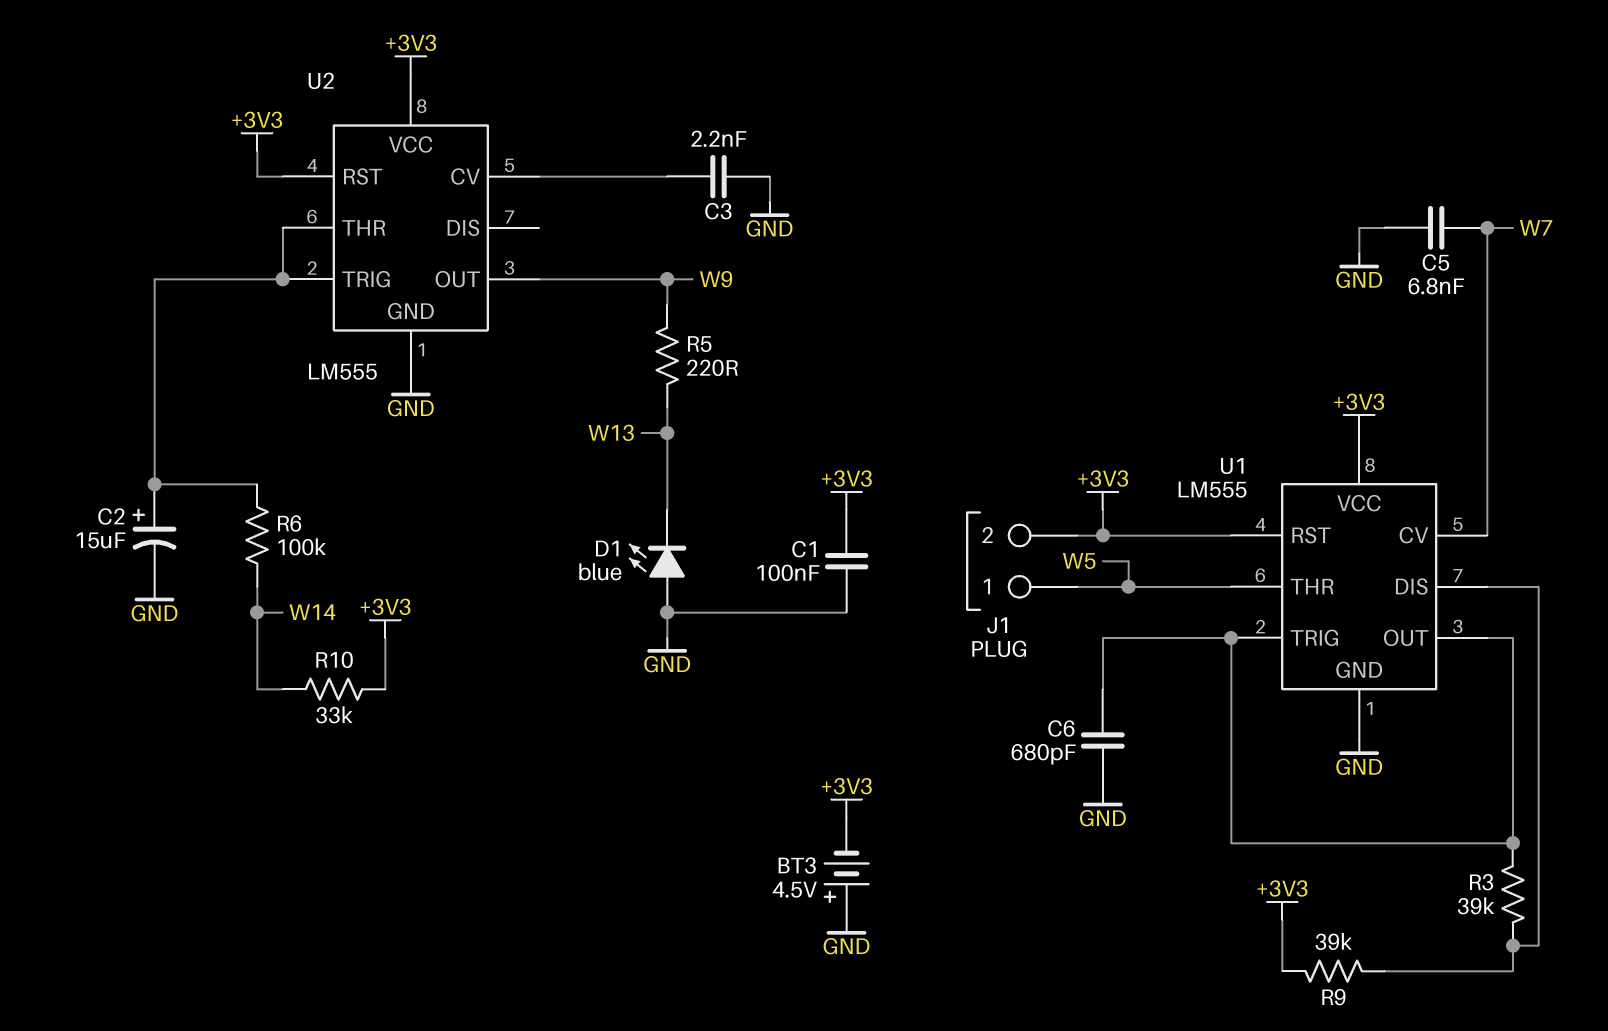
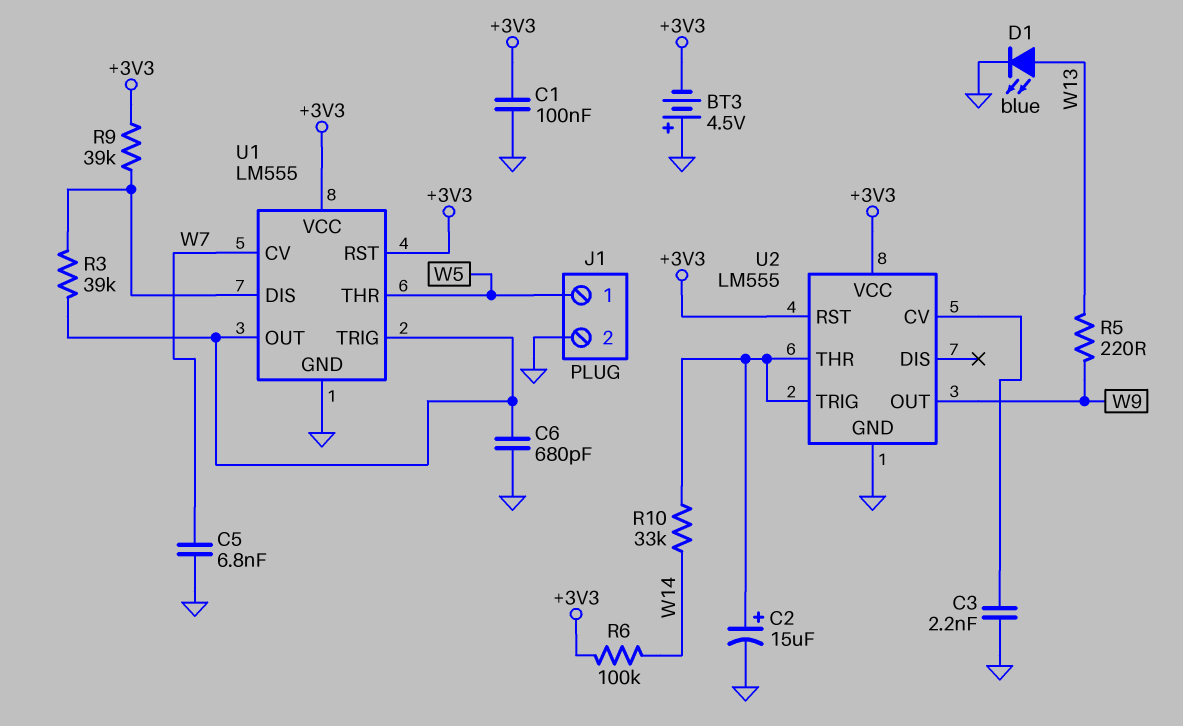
D1: LED blue (A GND, K W13) -> LED blue (A W13, K GND)
J1 pin 2: +3V3 -> GND
R6: 100k (U2/THR, W14) -> 100k (+3V3, W14)
R10: 33k (+3V3, W14) -> 33k (U2/THR, W14)

